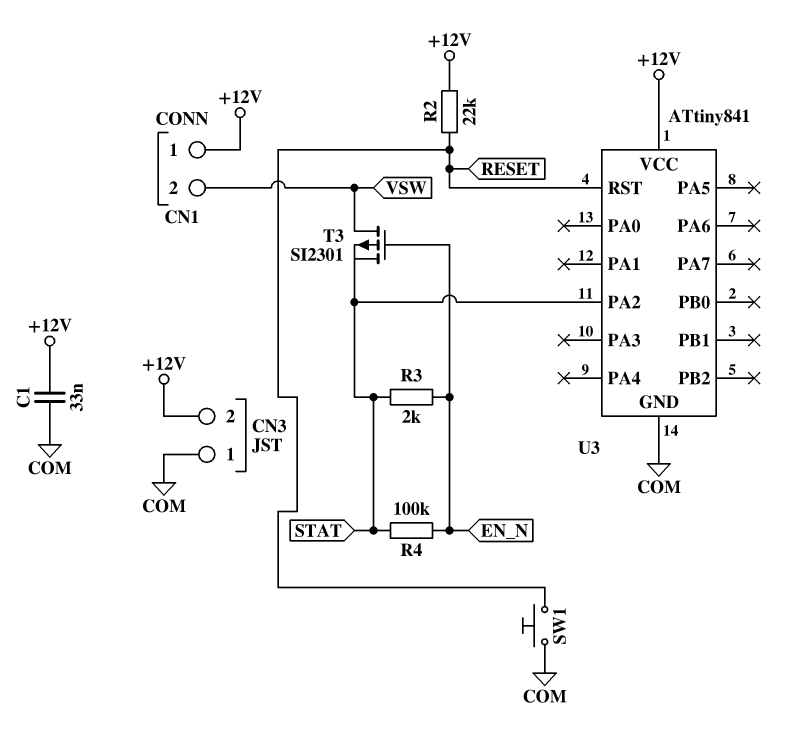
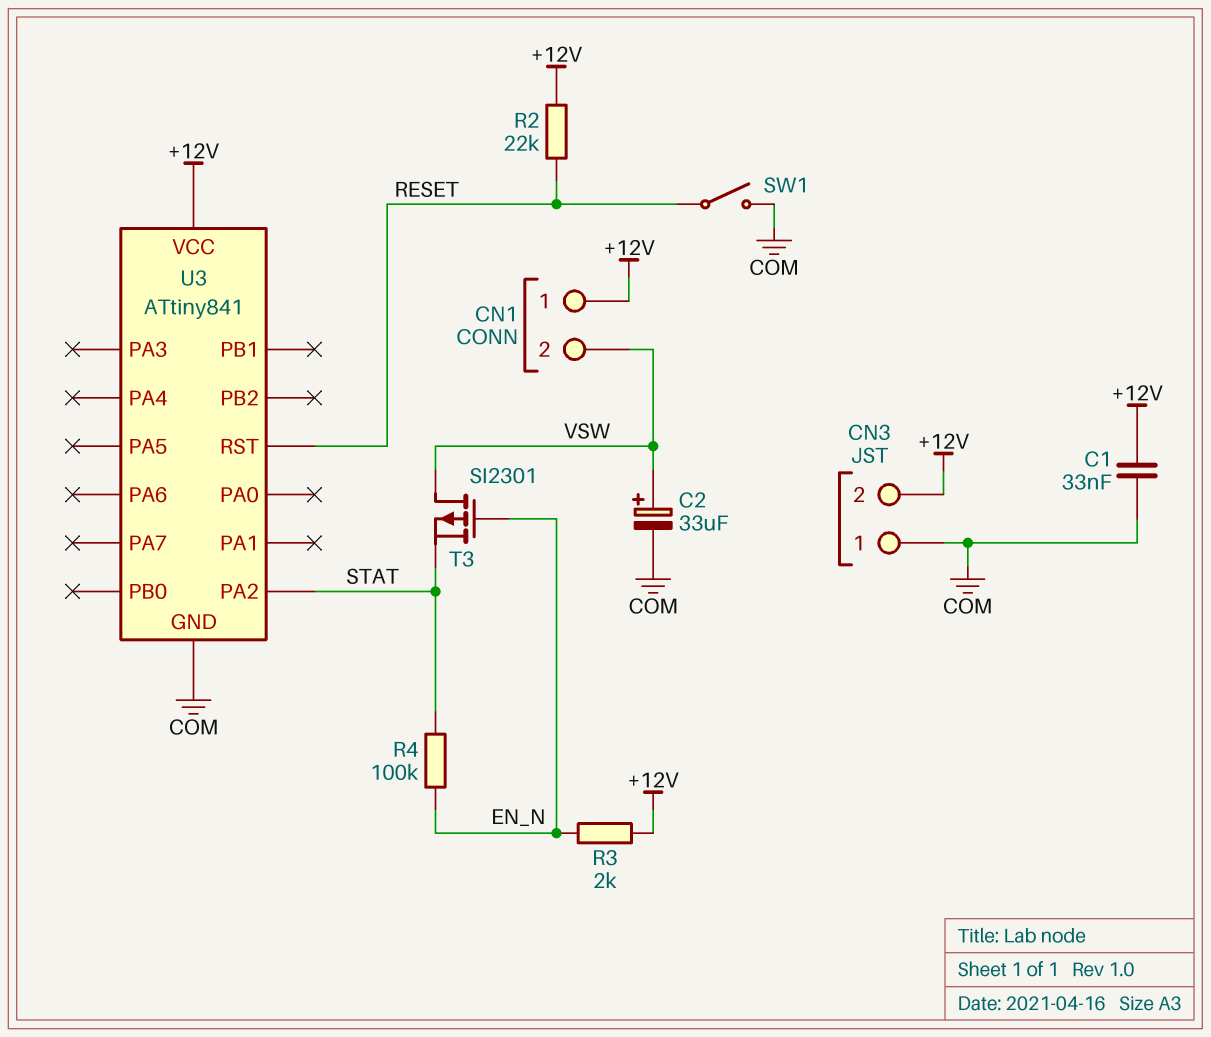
C2: none -> 33uF (plus VSW, minus COM)
R3: 2k (EN_N, STAT) -> 2k (+12V, EN_N)
SW1: button (COM, RESET) -> switch (COM, RESET)

